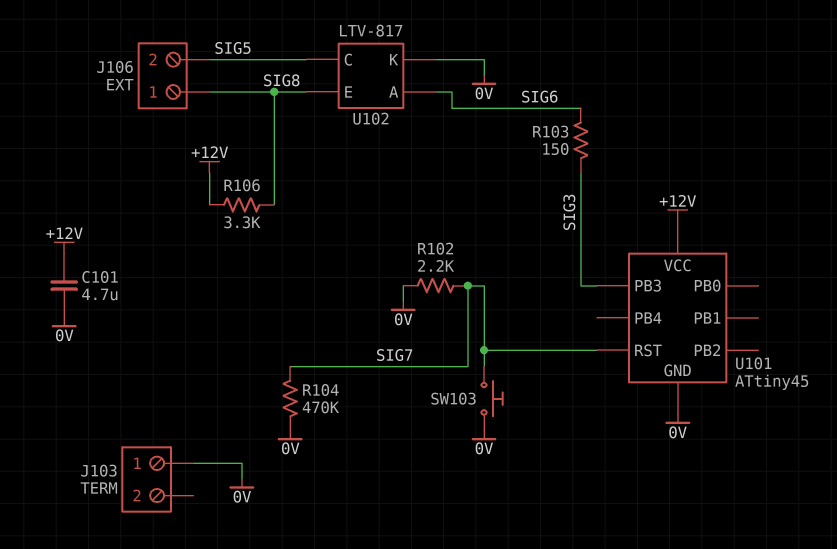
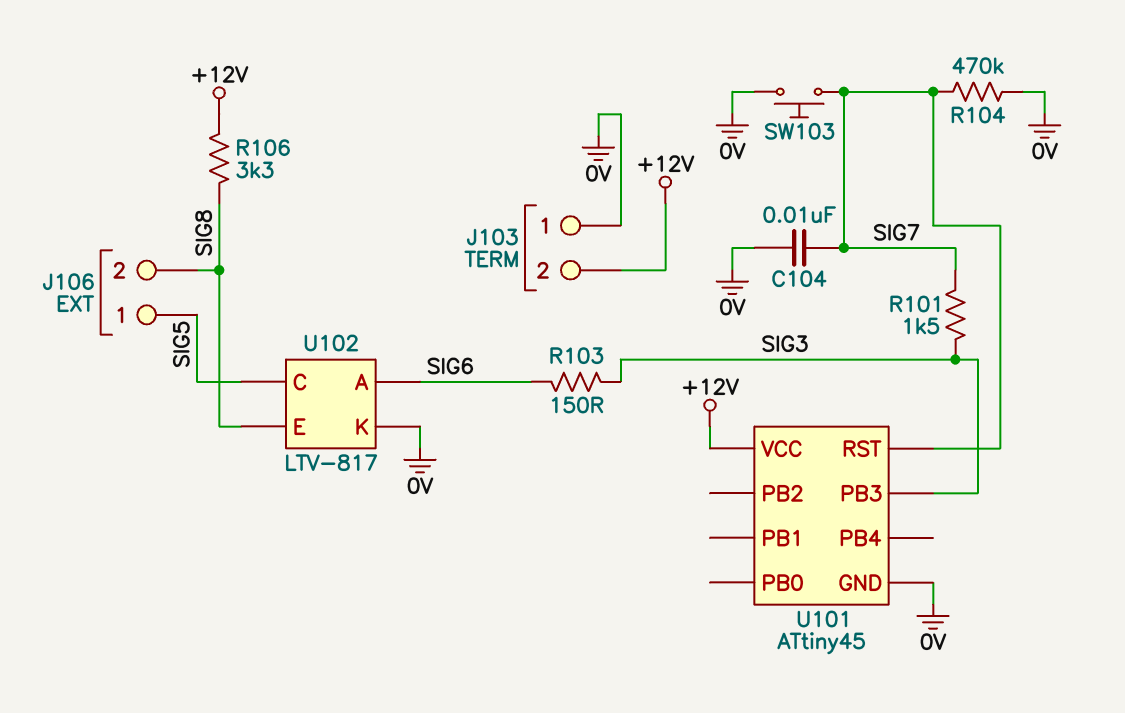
C101: 4.7uF (+12V, 0V) -> none
C104: none -> 10nF (0V, SIG7)
J103 pin 2: none -> +12V
J106 pin 1: SIG8 -> SIG5
J106 pin 2: SIG5 -> SIG8
R101: none -> 1.5k (SIG3, SIG7)
R102: 2.2k (0V, SIG7) -> none

